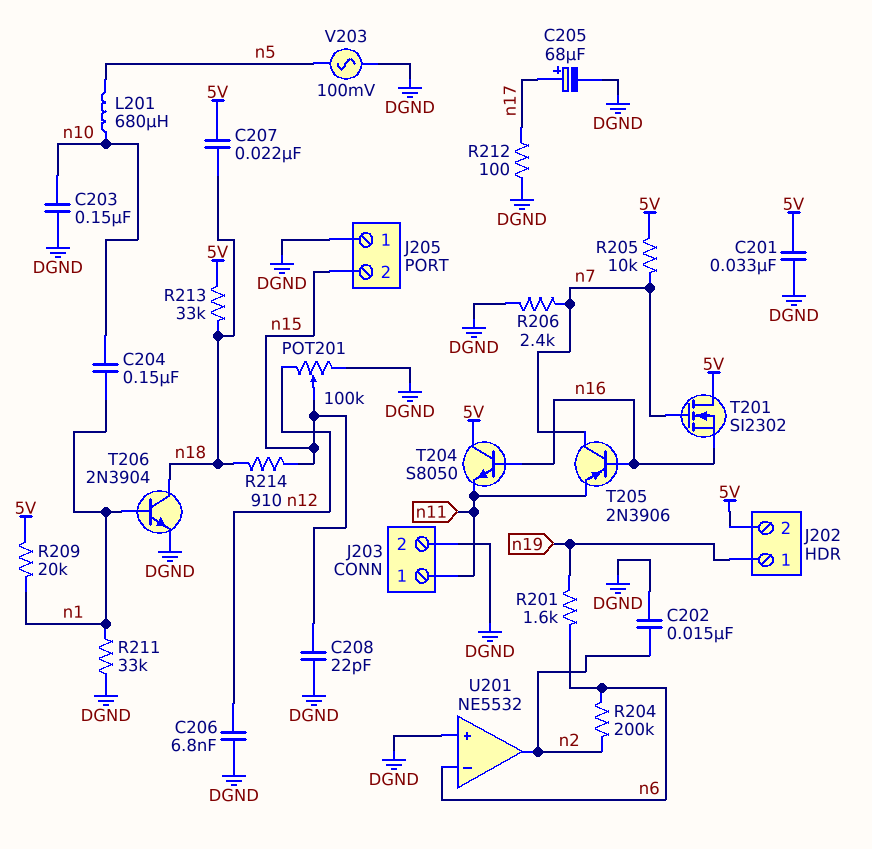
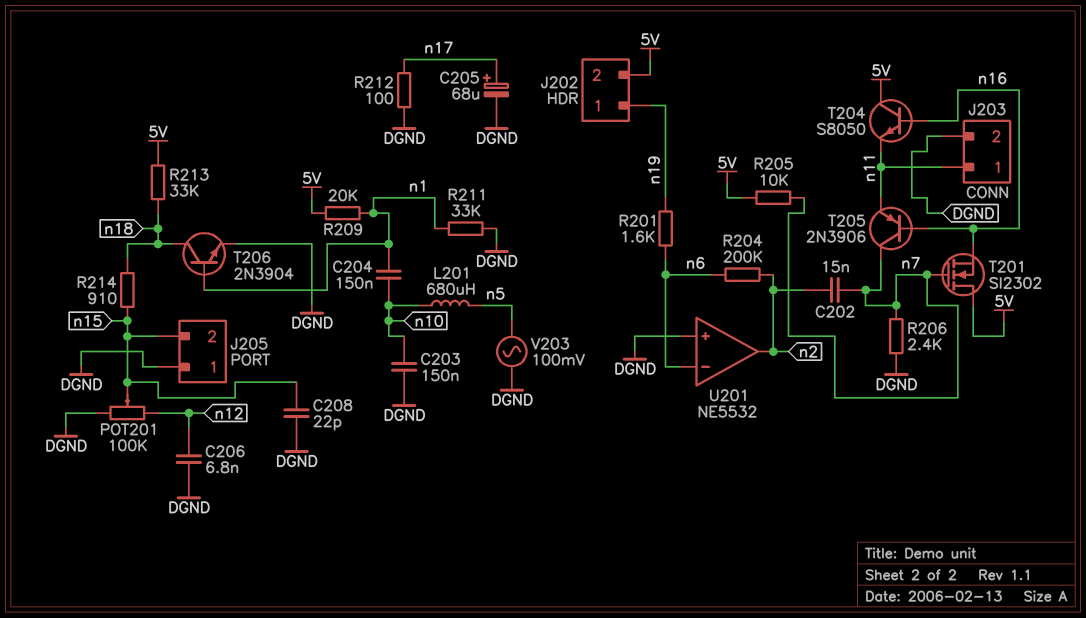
C201: 33nF (5V, DGND) -> none
C202: 15nF (DGND, n2) -> 15nF (n2, n7)
C207: 22nF (5V, n18) -> none

